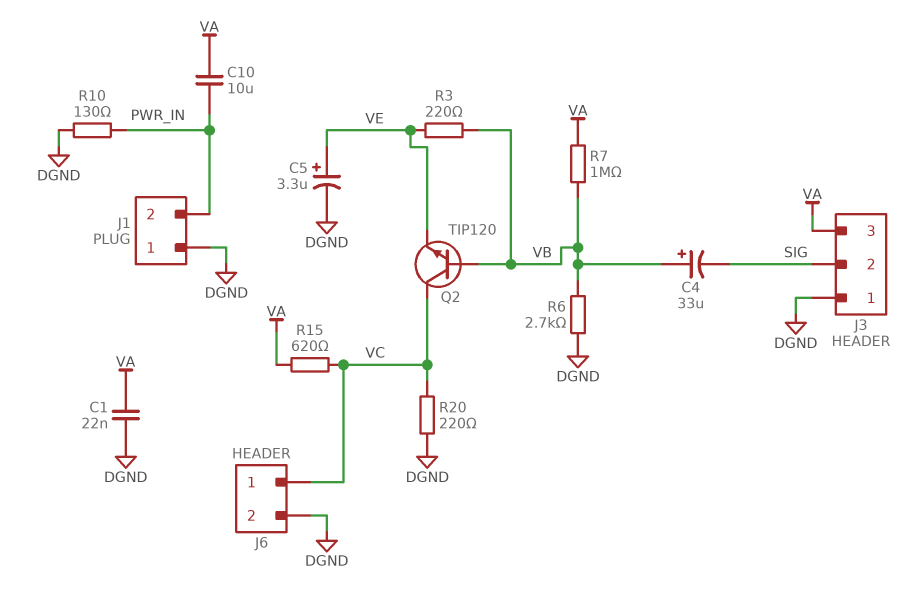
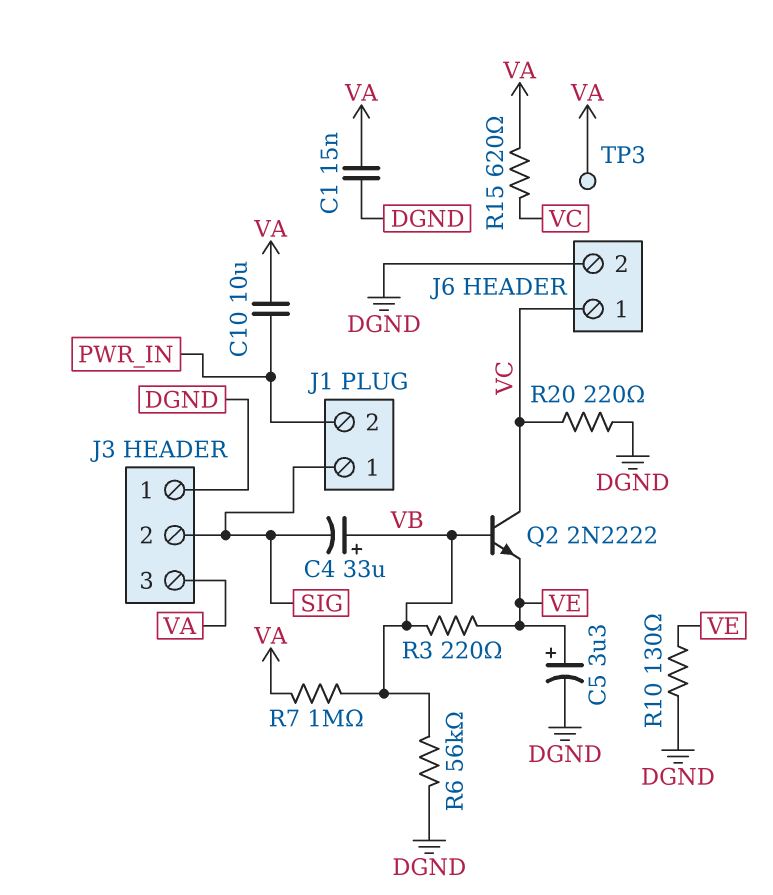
C1: 22nF (DGND, VA) -> 15nF (DGND, VA)
J1 pin 1: DGND -> SIG
Q2: NPN TIP120 (B VB, C VC, E VE) -> NPN 2N2222 (B VB, C VC, E VE)
R6: 2.7k (DGND, VB) -> 56k (DGND, VB)
R10: 130 (DGND, PWR_IN) -> 130 (DGND, VE)
TP3: none -> test point (VA)

